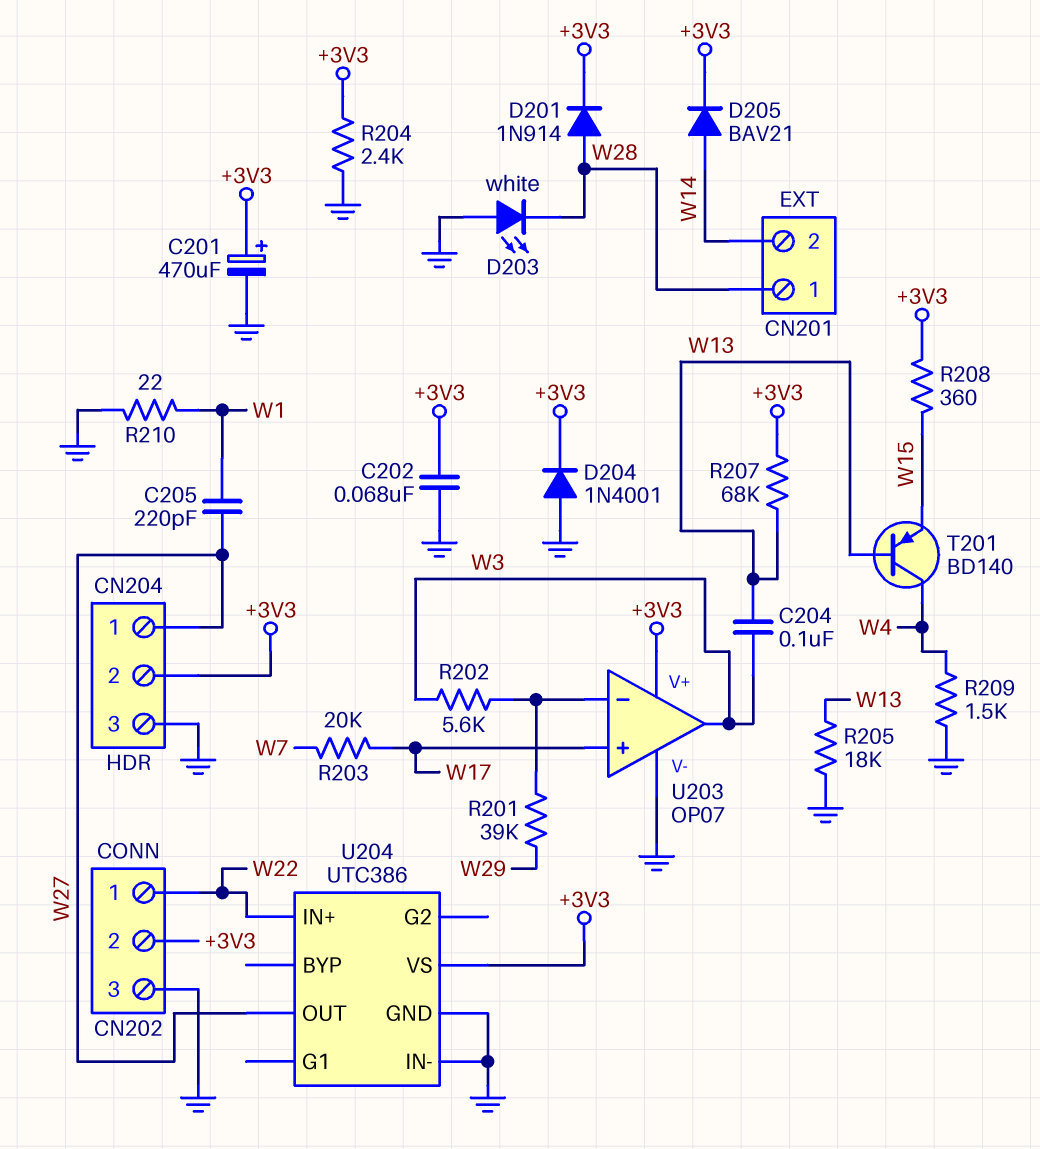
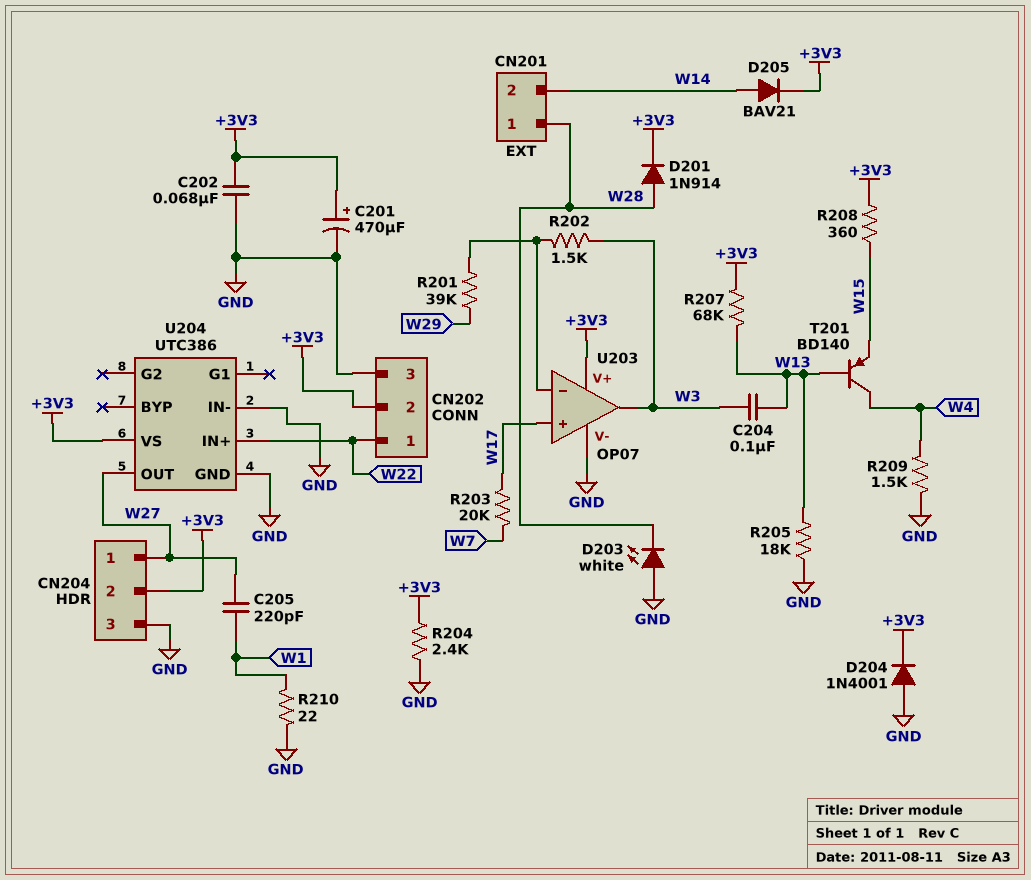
R202: 5.6k (U203/in-, W3) -> 1.5k (U203/in-, W3)

